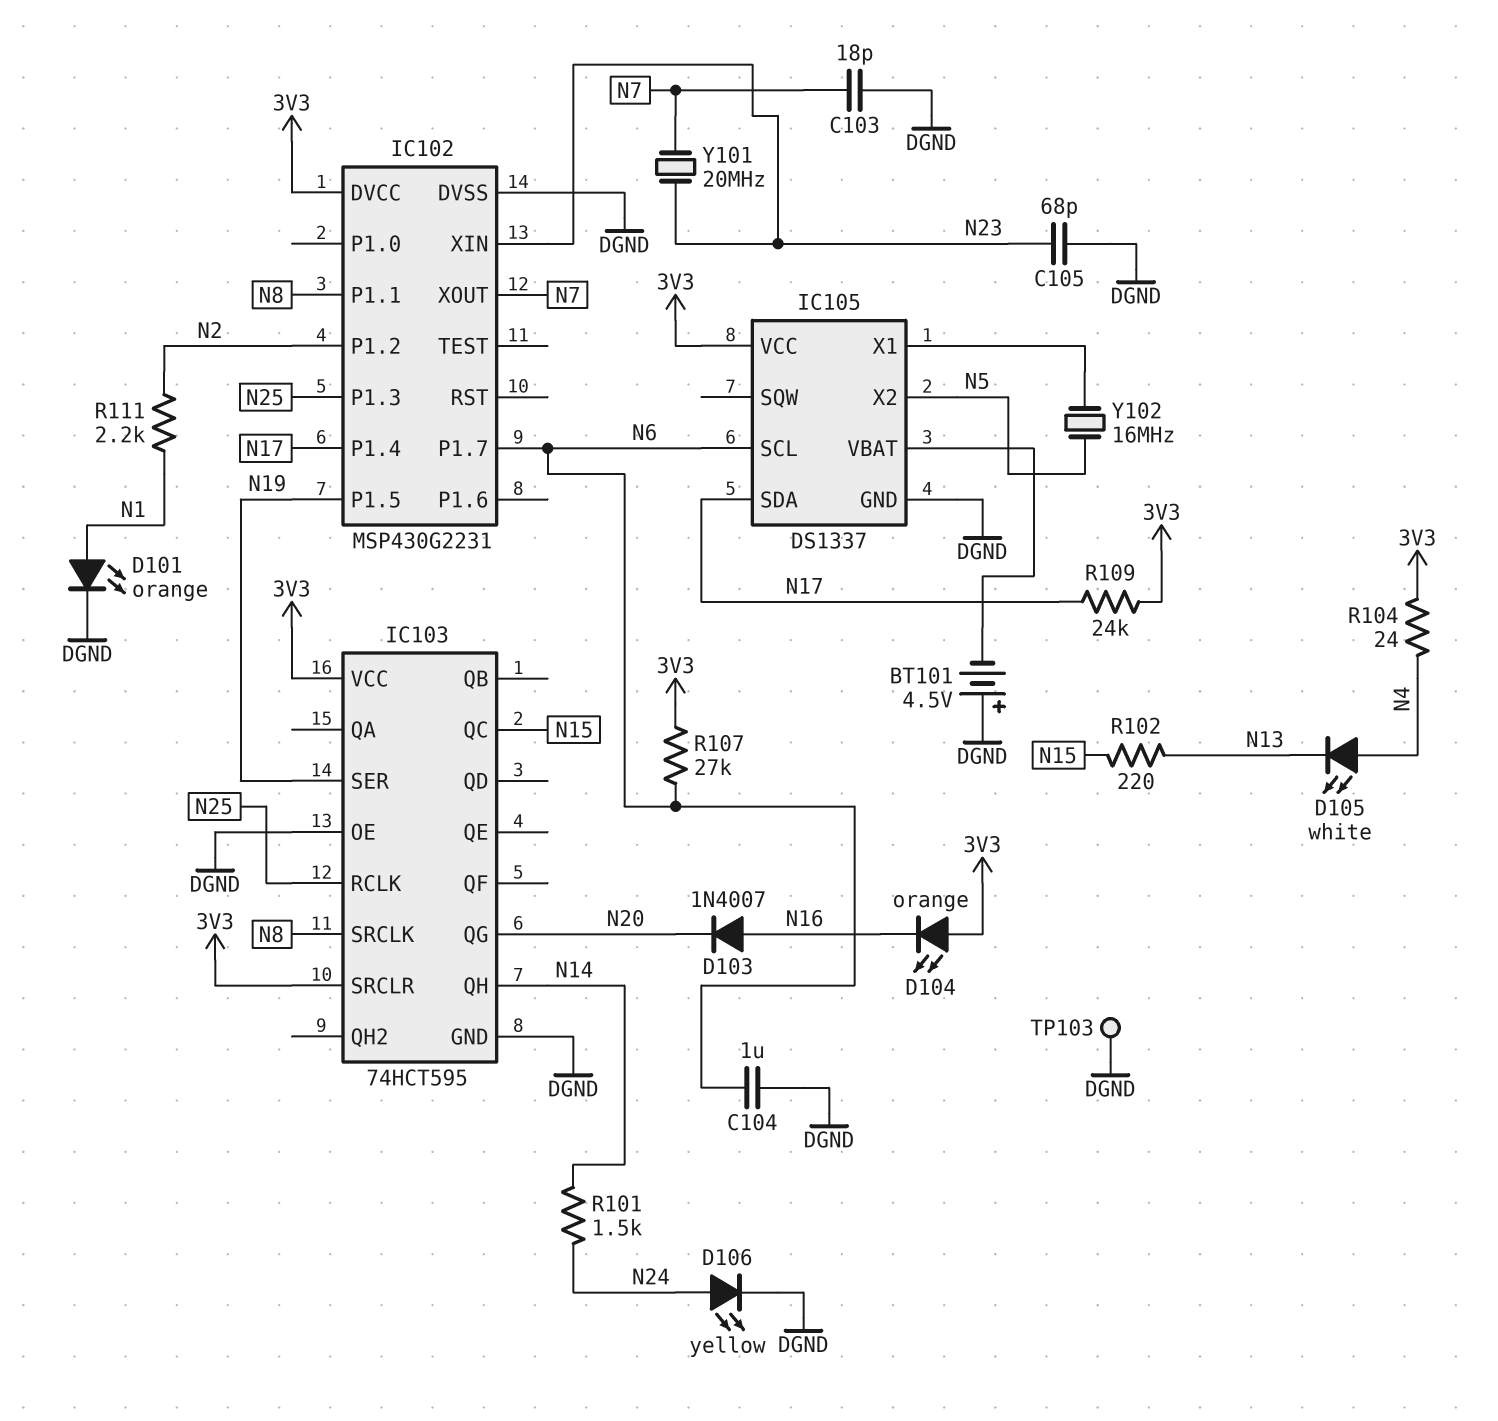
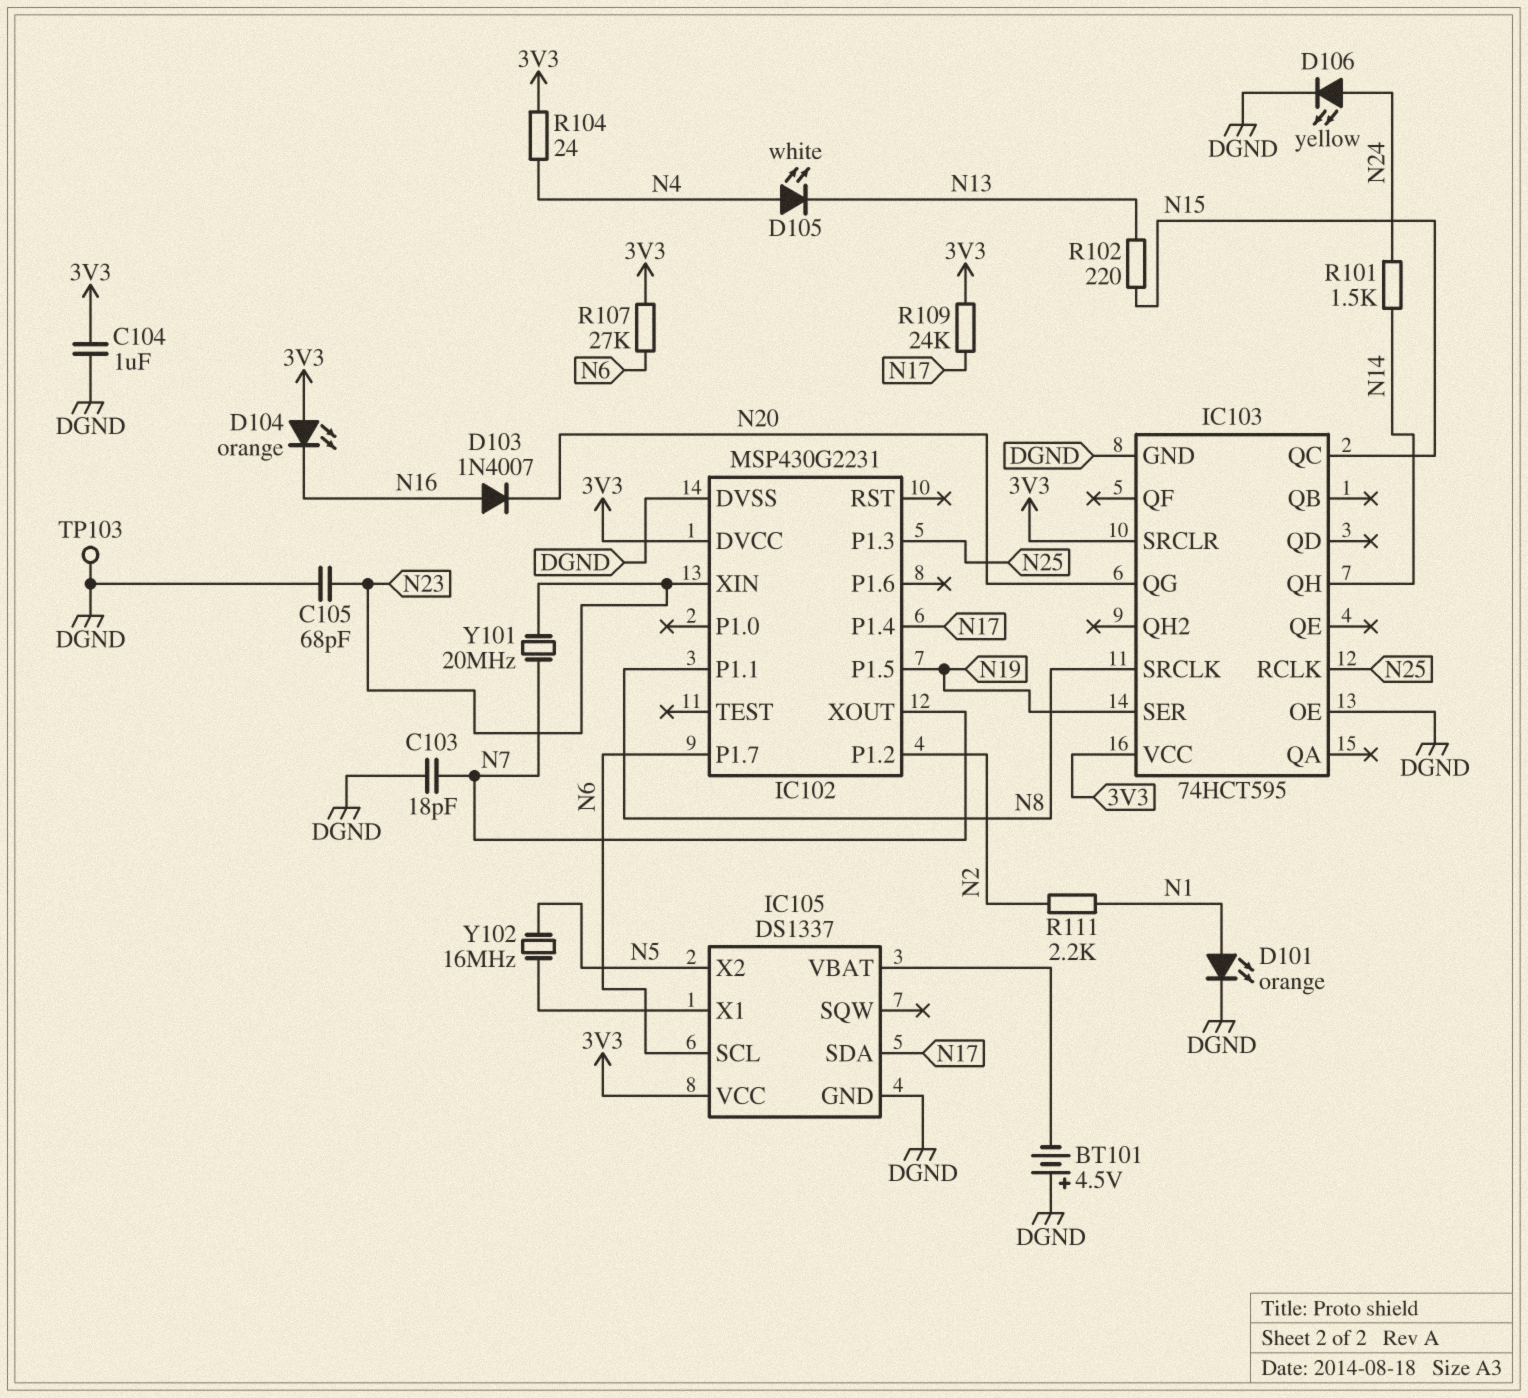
C104: 1uF (DGND, N6) -> 1uF (3V3, DGND)

